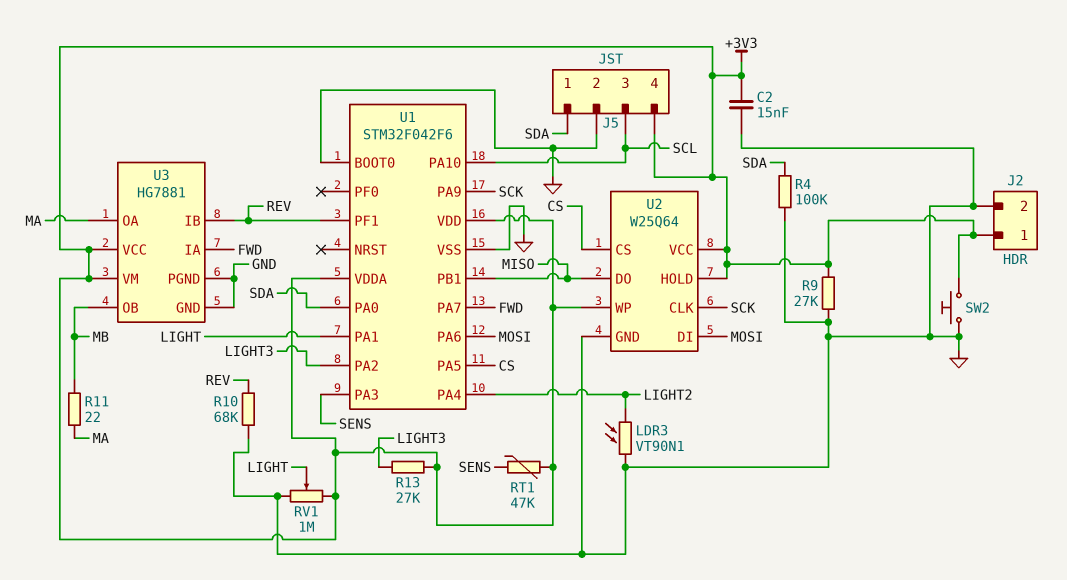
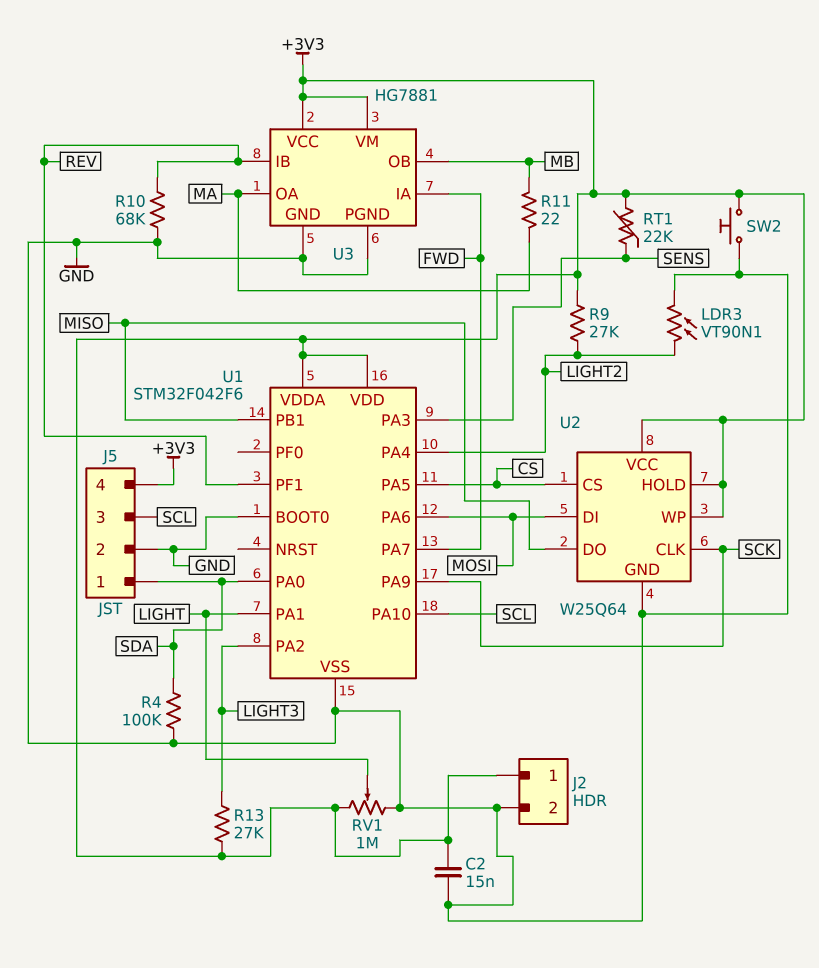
R9: 27k (+3V3, GND) -> 27k (+3V3, LIGHT2)
RT1: 47k (+3V3, SENS) -> 22k (+3V3, SENS)

